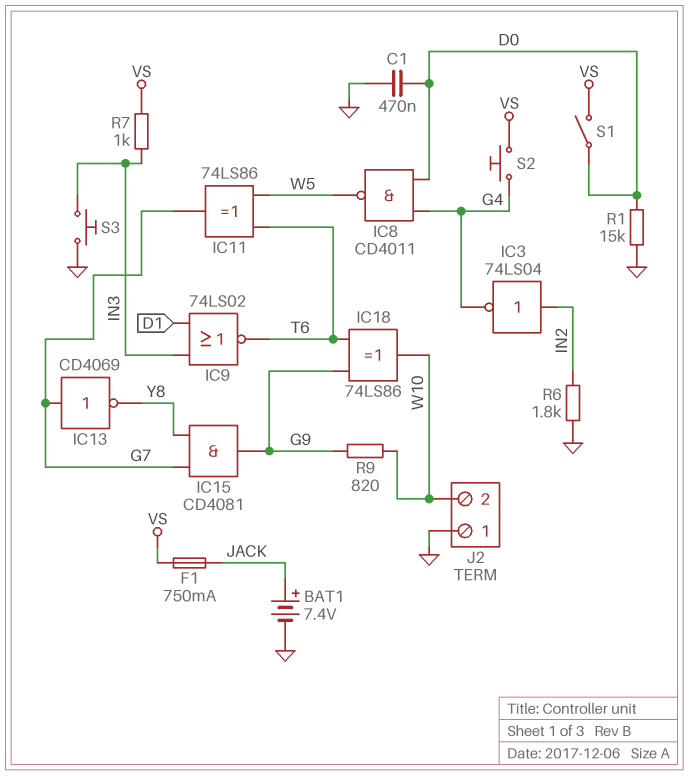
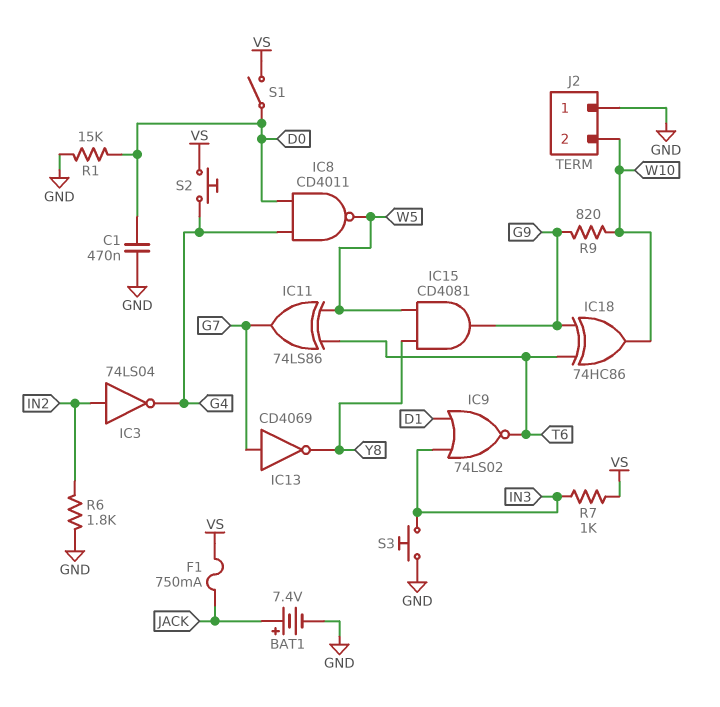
IC15: AND CD4081 (in G7, in Y8, out G9) -> AND CD4081 (in W5, in Y8, out G9)
IC18: XOR 74LS86 (in G9, in T6, out W10) -> XOR 74HC86 (in G9, in T6, out W10)

